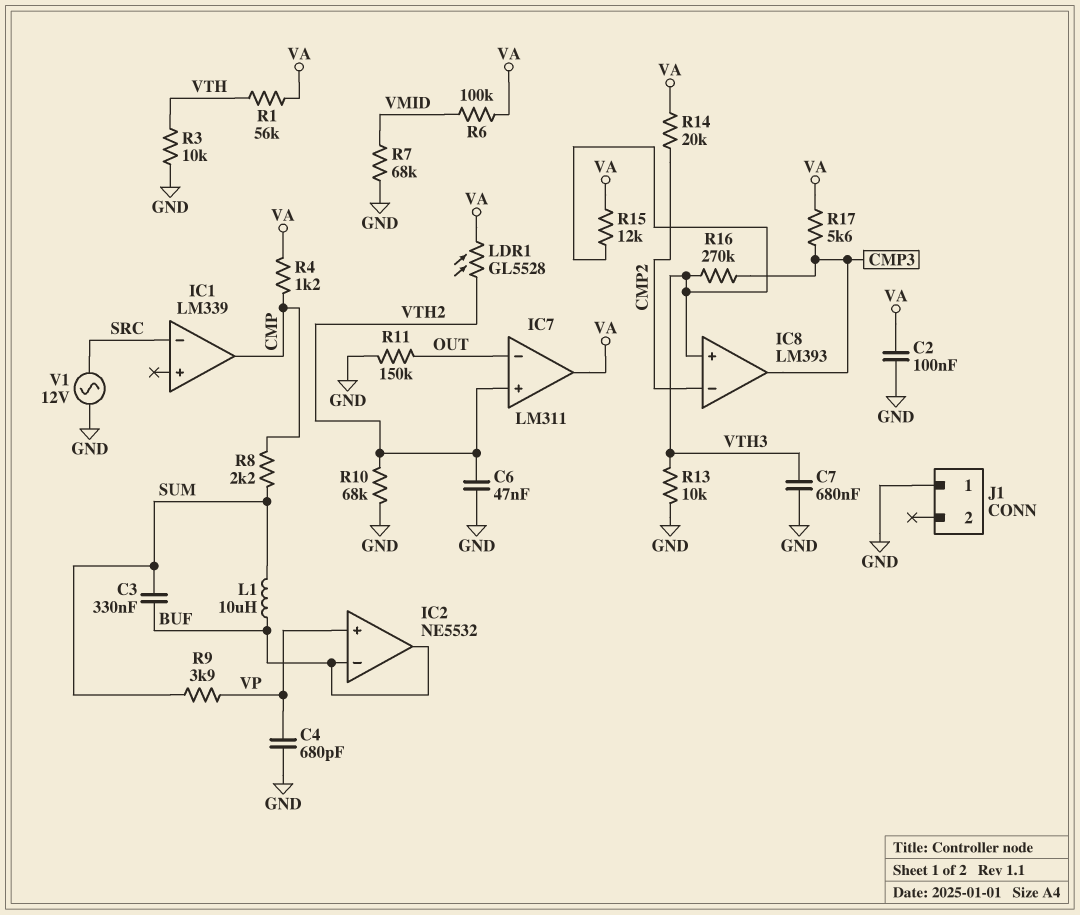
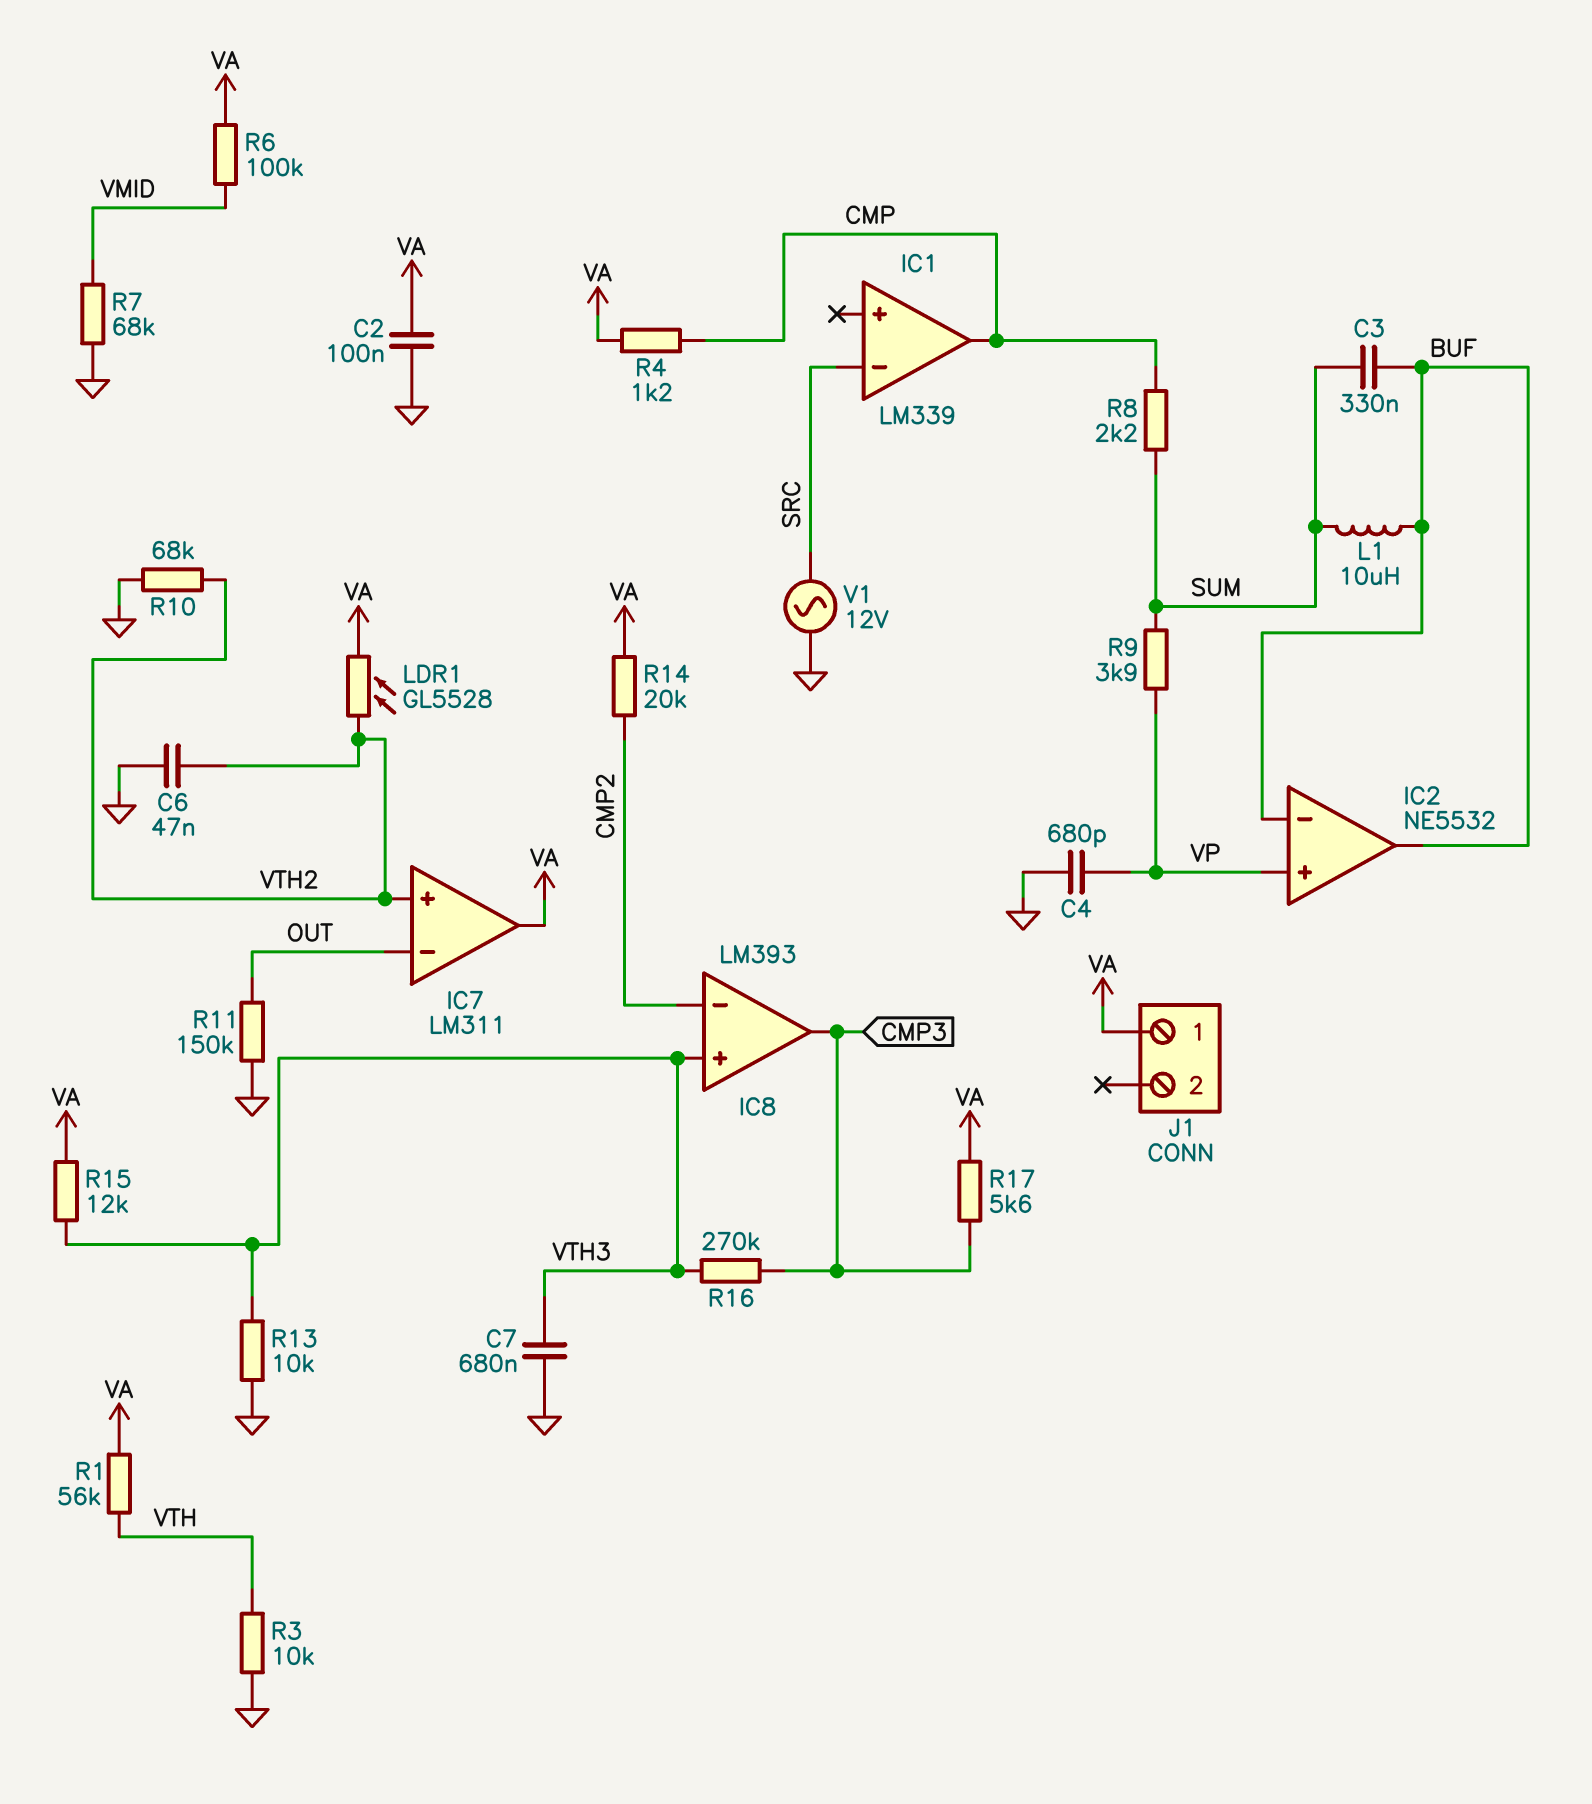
J1 pin 1: GND -> VA

